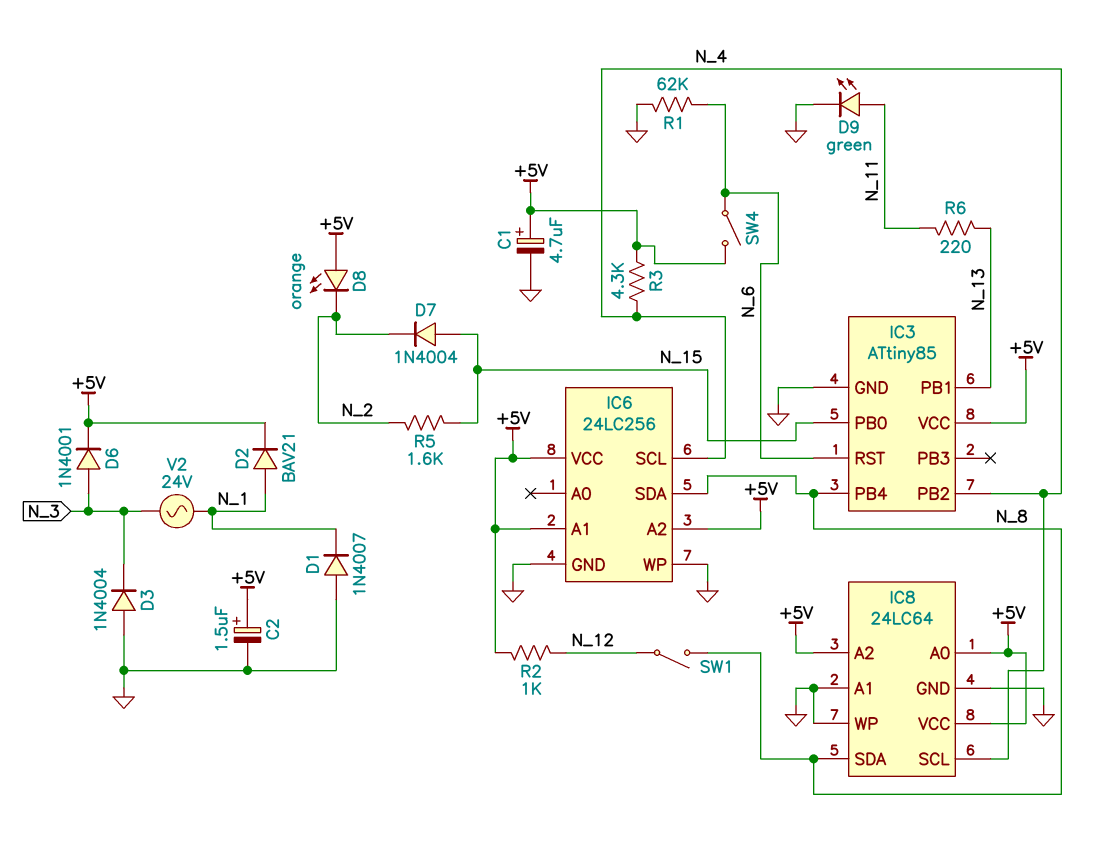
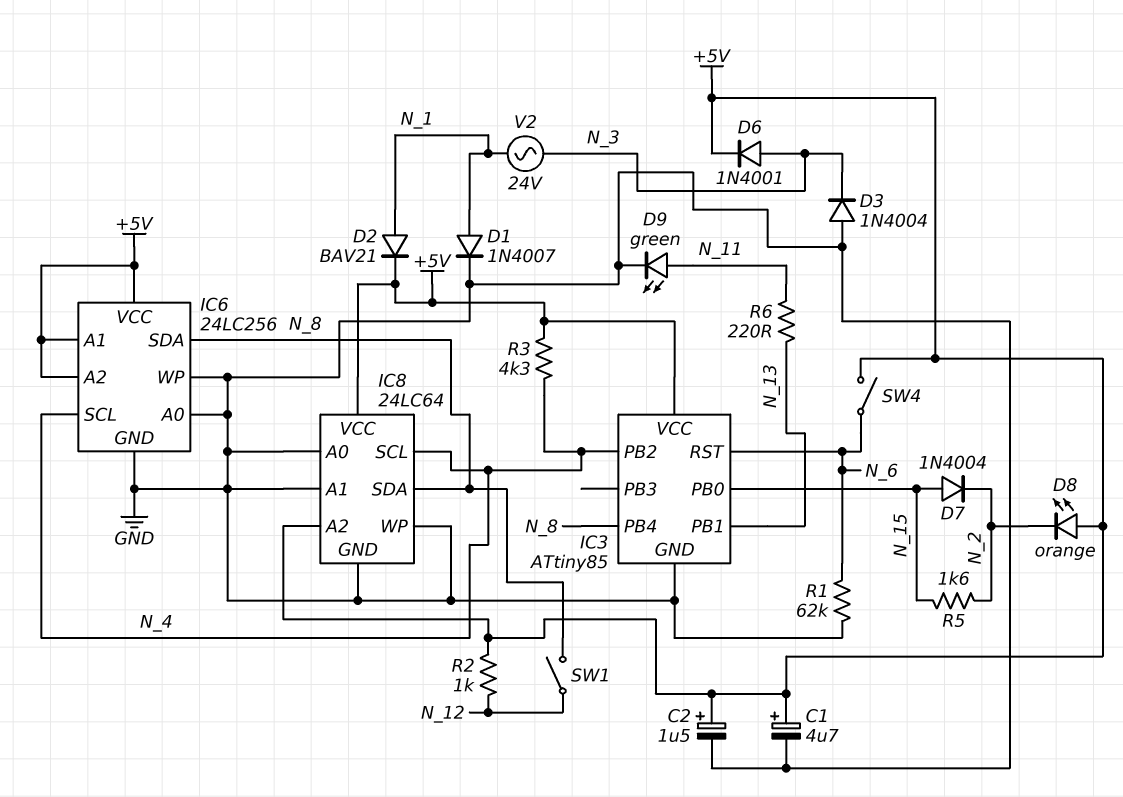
D1: diode 1N4007 (A GND, K N_1) -> diode 1N4007 (A N_1, K GND)
IC6 pin A0: none -> GND
IC8 pin A0: +5V -> GND

